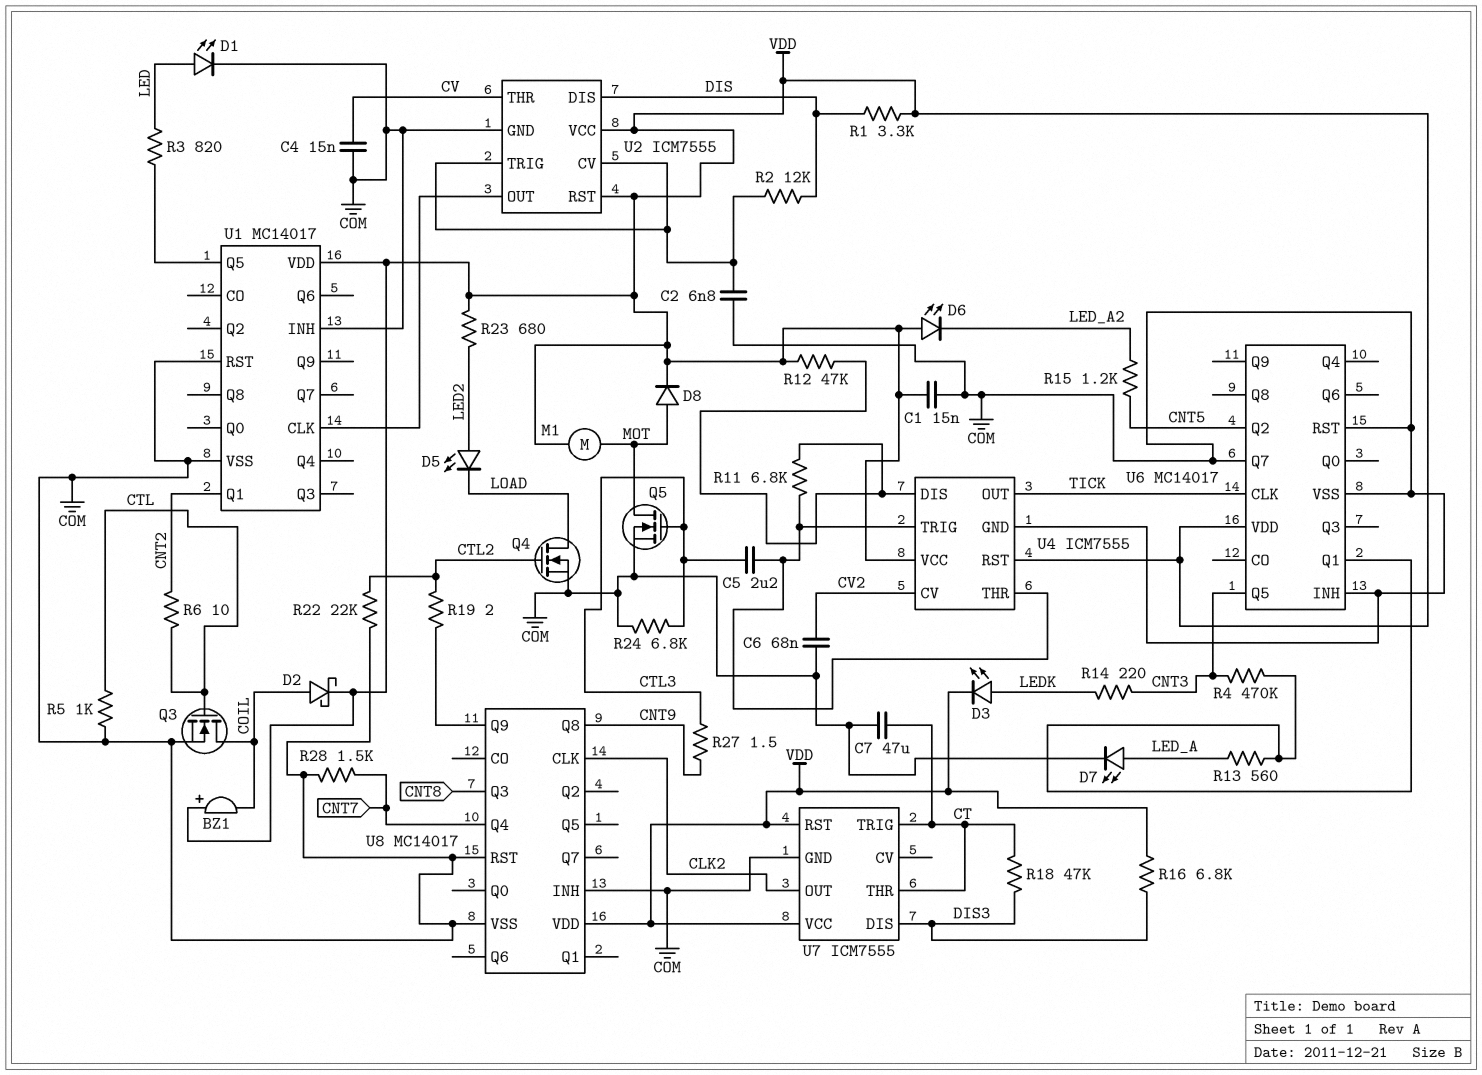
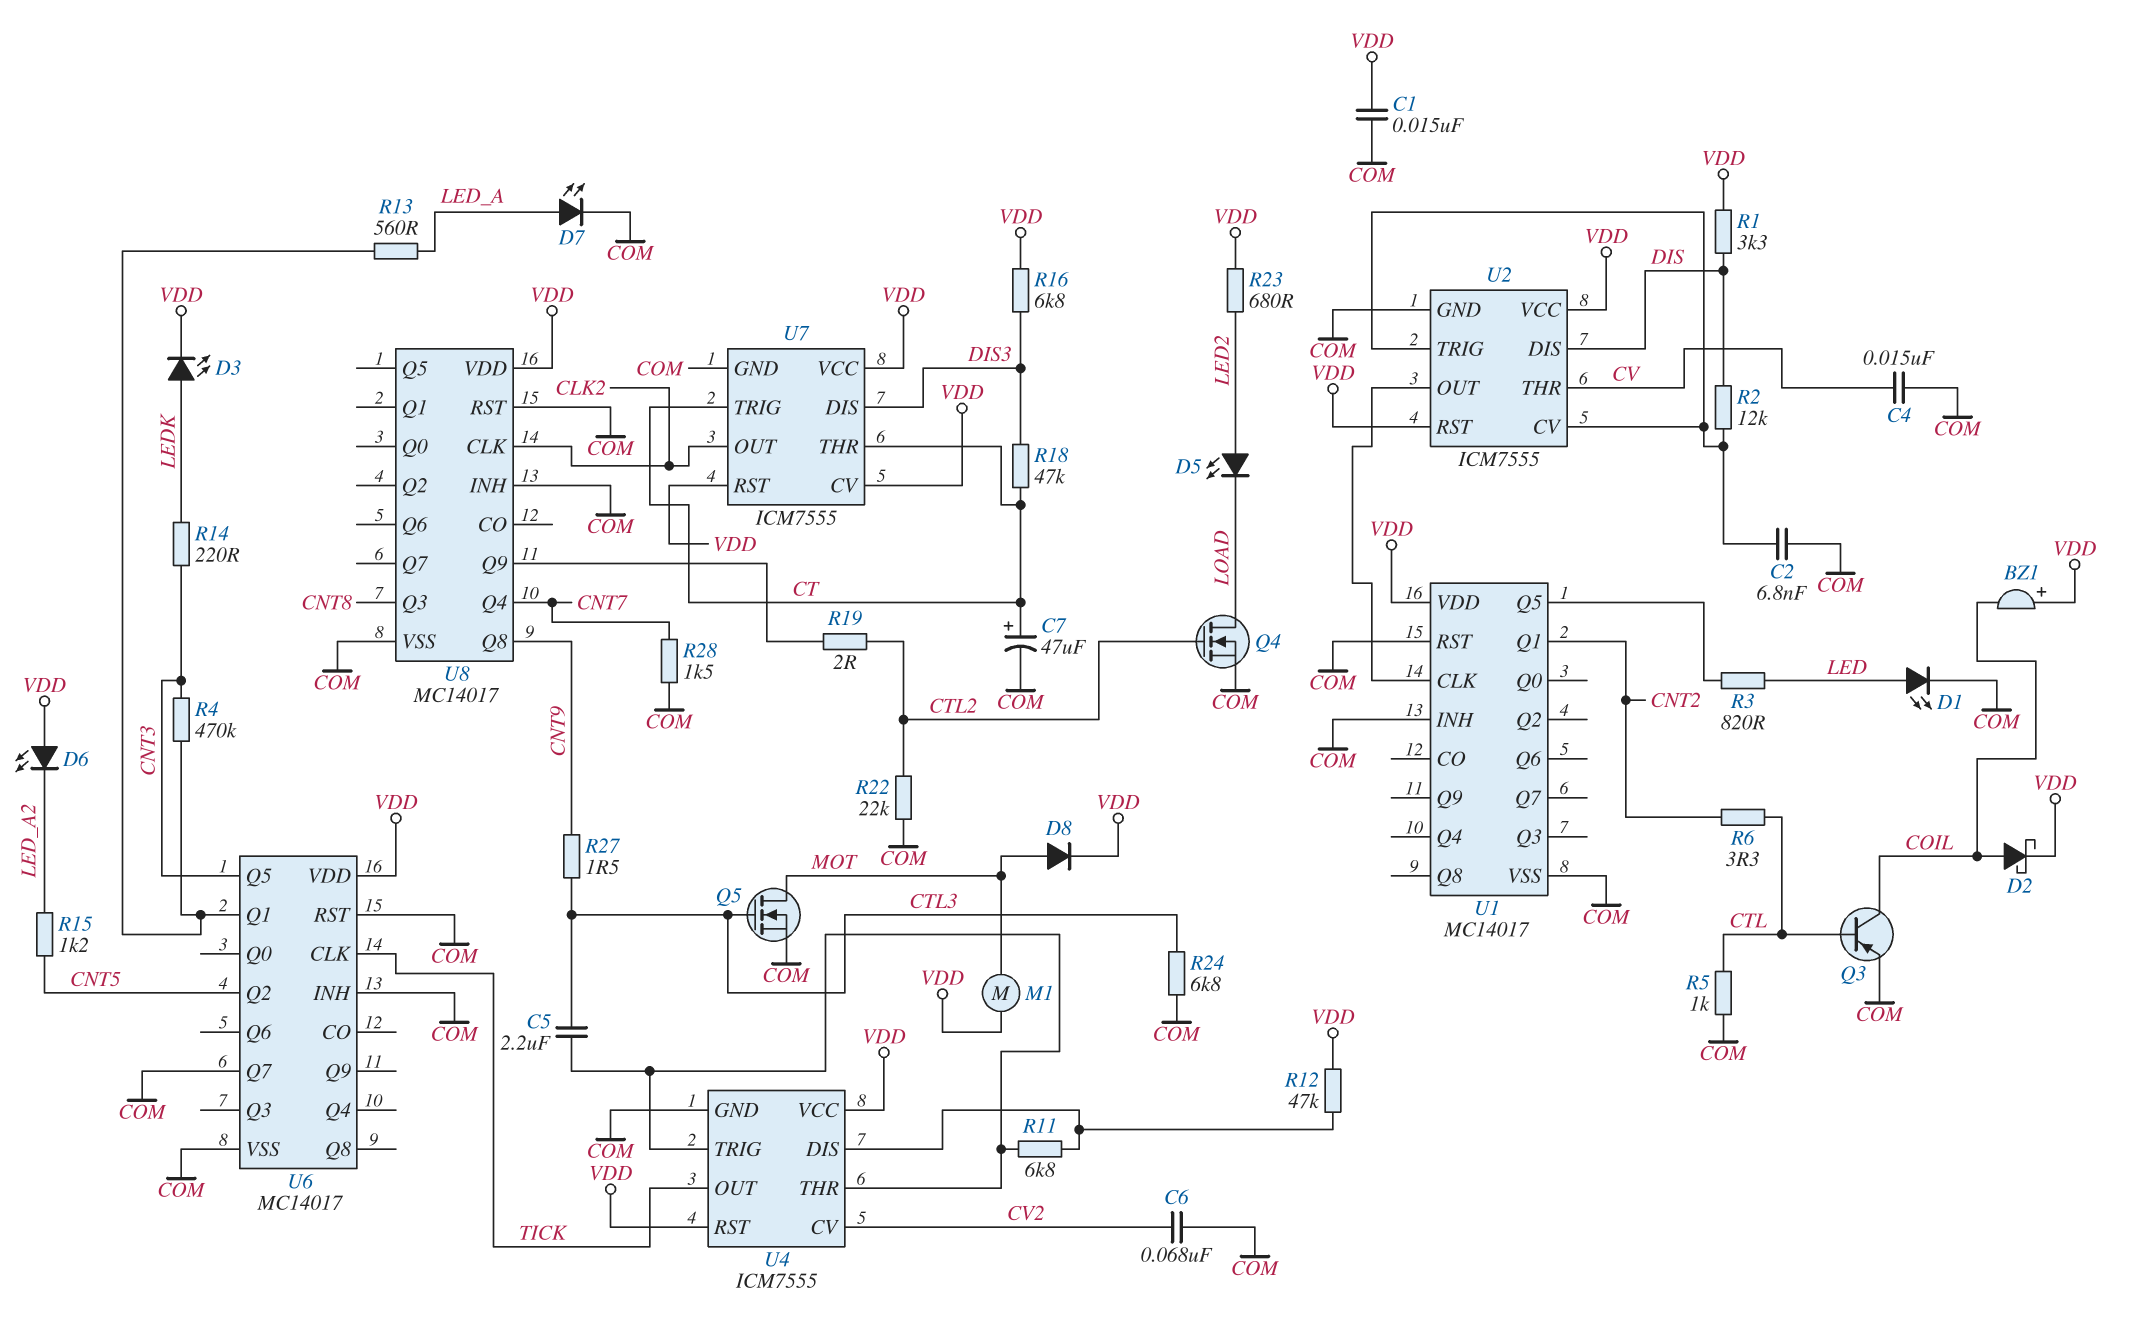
C7: 47uF (COM, CT) -> 47uF (plus CT, minus COM)
Q3: NMOS (G CTL, D COIL, S COM) -> PNP (B CTL, C COIL, E COM)
R6: 10 (CNT2, CTL) -> 3.3 (CNT2, CTL)
U7 pin CV: none -> VDD

